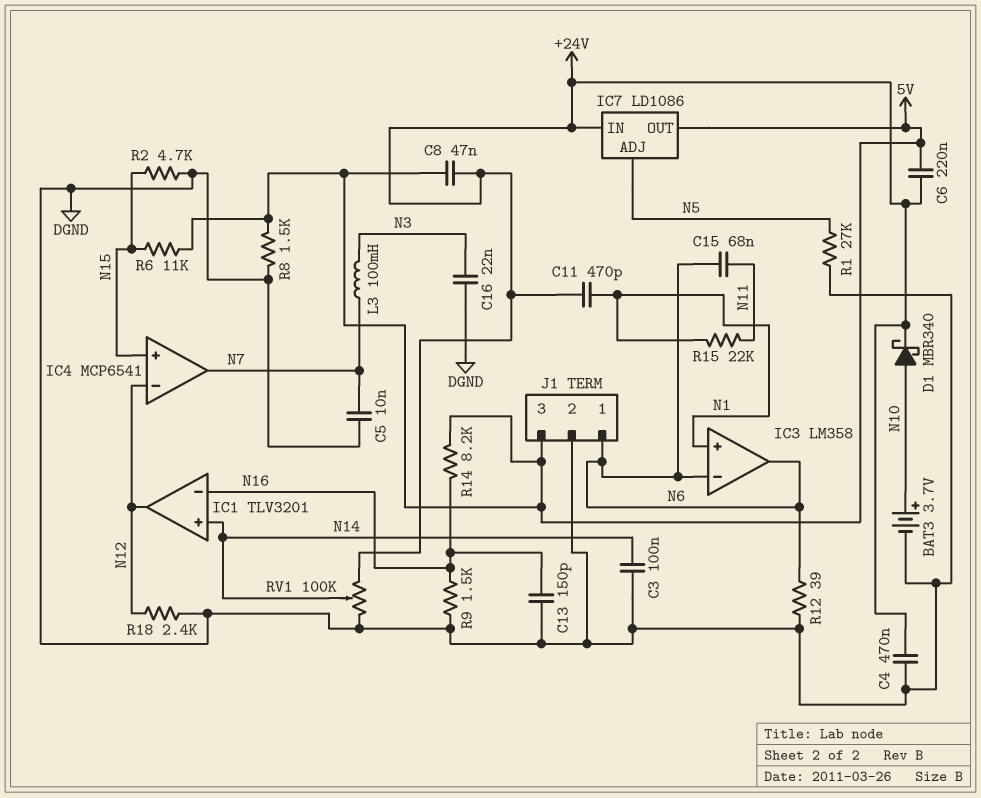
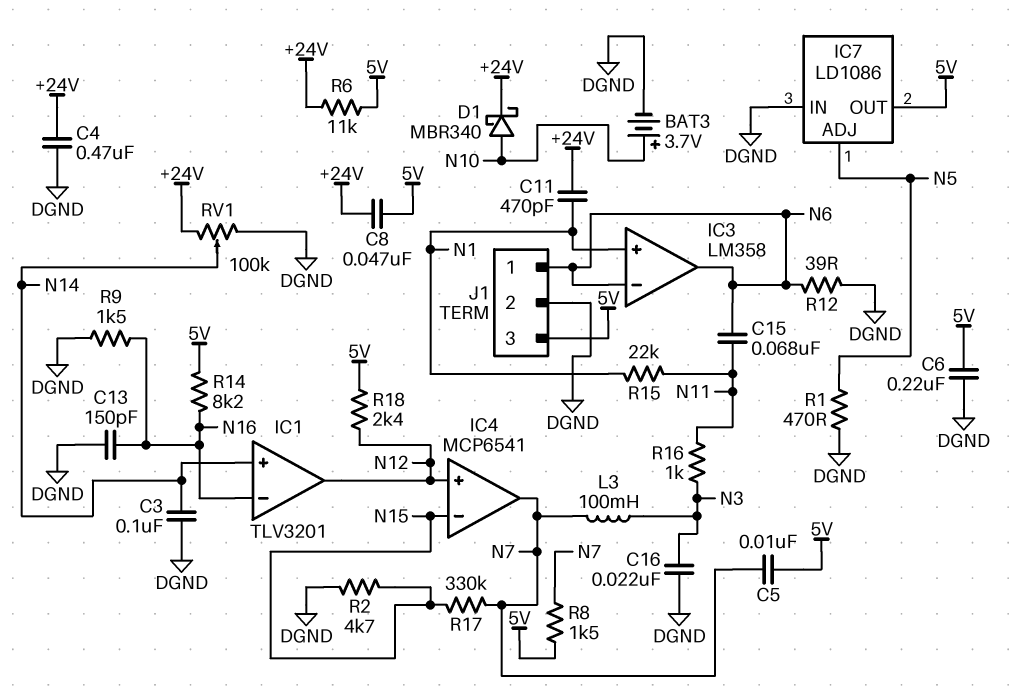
C5: 10nF (DGND, N7) -> 10nF (5V, N7)
C6: 220nF (+24V, 5V) -> 220nF (5V, DGND)
IC4 pin in+: N15 -> N12
IC4 pin in-: N12 -> N15
IC7 pin IN: +24V -> DGND
R1: 27k (DGND, N5) -> 470 (DGND, N5)
R6: 11k (5V, N15) -> 11k (+24V, 5V)
R8: 1.5k (5V, DGND) -> 1.5k (5V, N7)
R16: none -> 1k (N3, N11)
R17: none -> 330k (N7, N15)
R18: 2.4k (DGND, N12) -> 2.4k (5V, N12)

